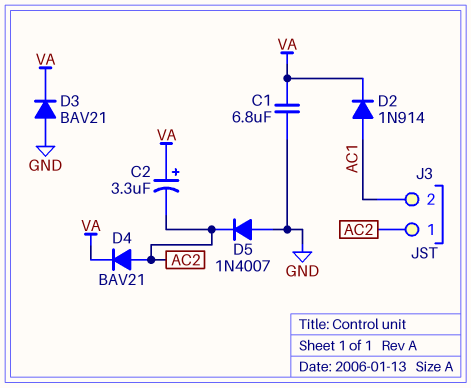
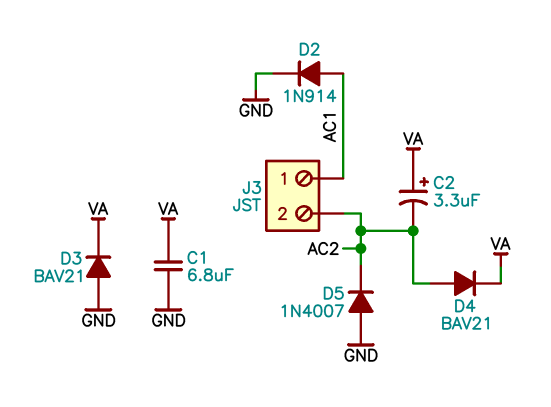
D2: diode 1N914 (A AC1, K VA) -> diode 1N914 (A AC1, K GND)
J3 pin 1: AC2 -> AC1
J3 pin 2: AC1 -> AC2

